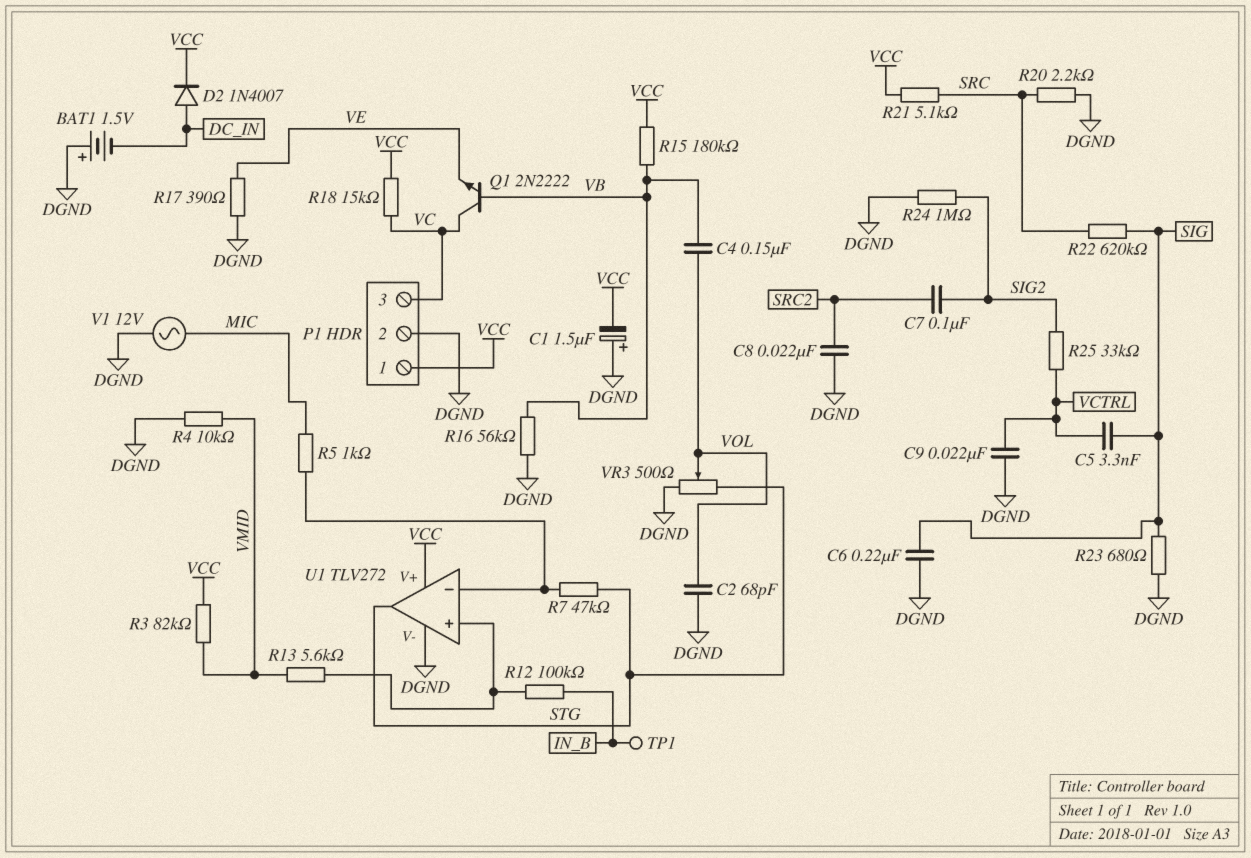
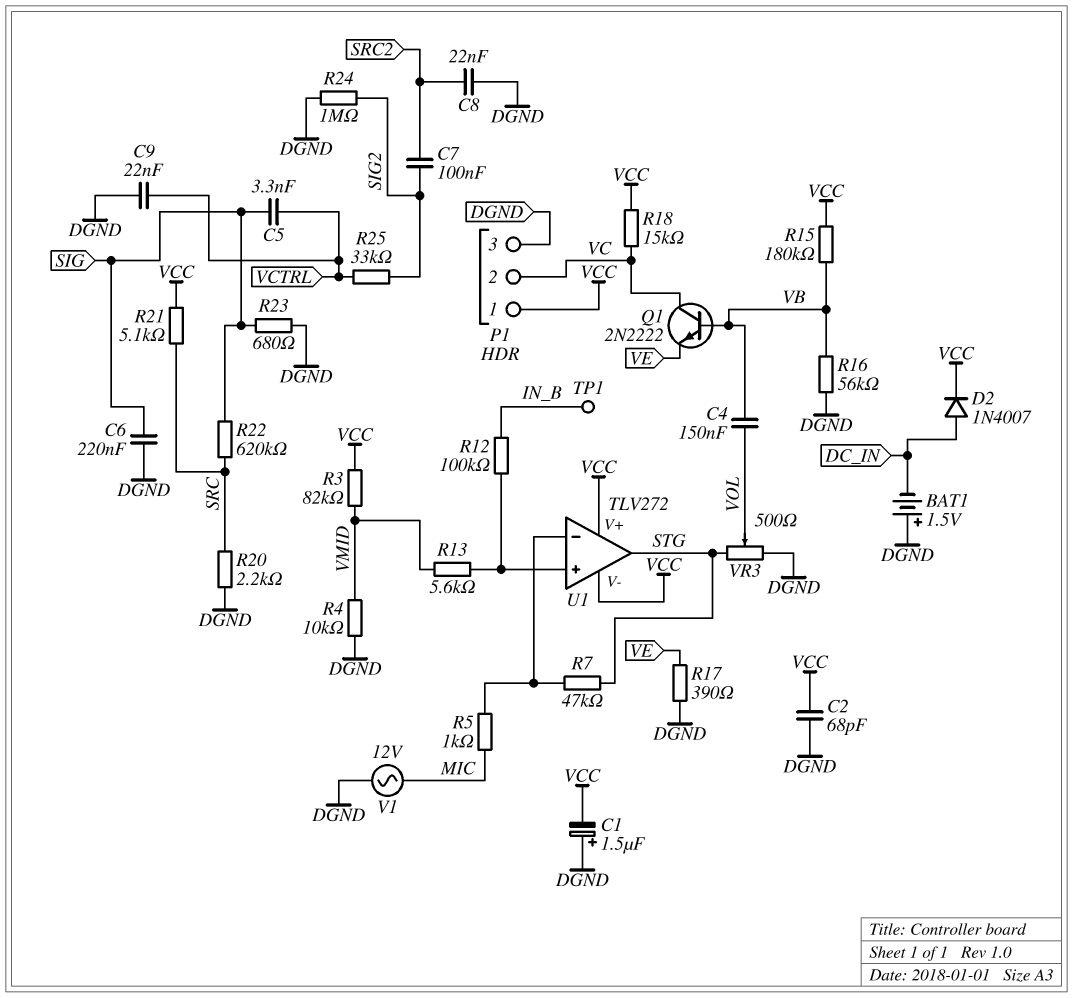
C2: 68pF (DGND, VOL) -> 68pF (DGND, VCC)
P1 pin 2: DGND -> VC
P1 pin 3: VC -> DGND
U1 pin V-: DGND -> VCC

